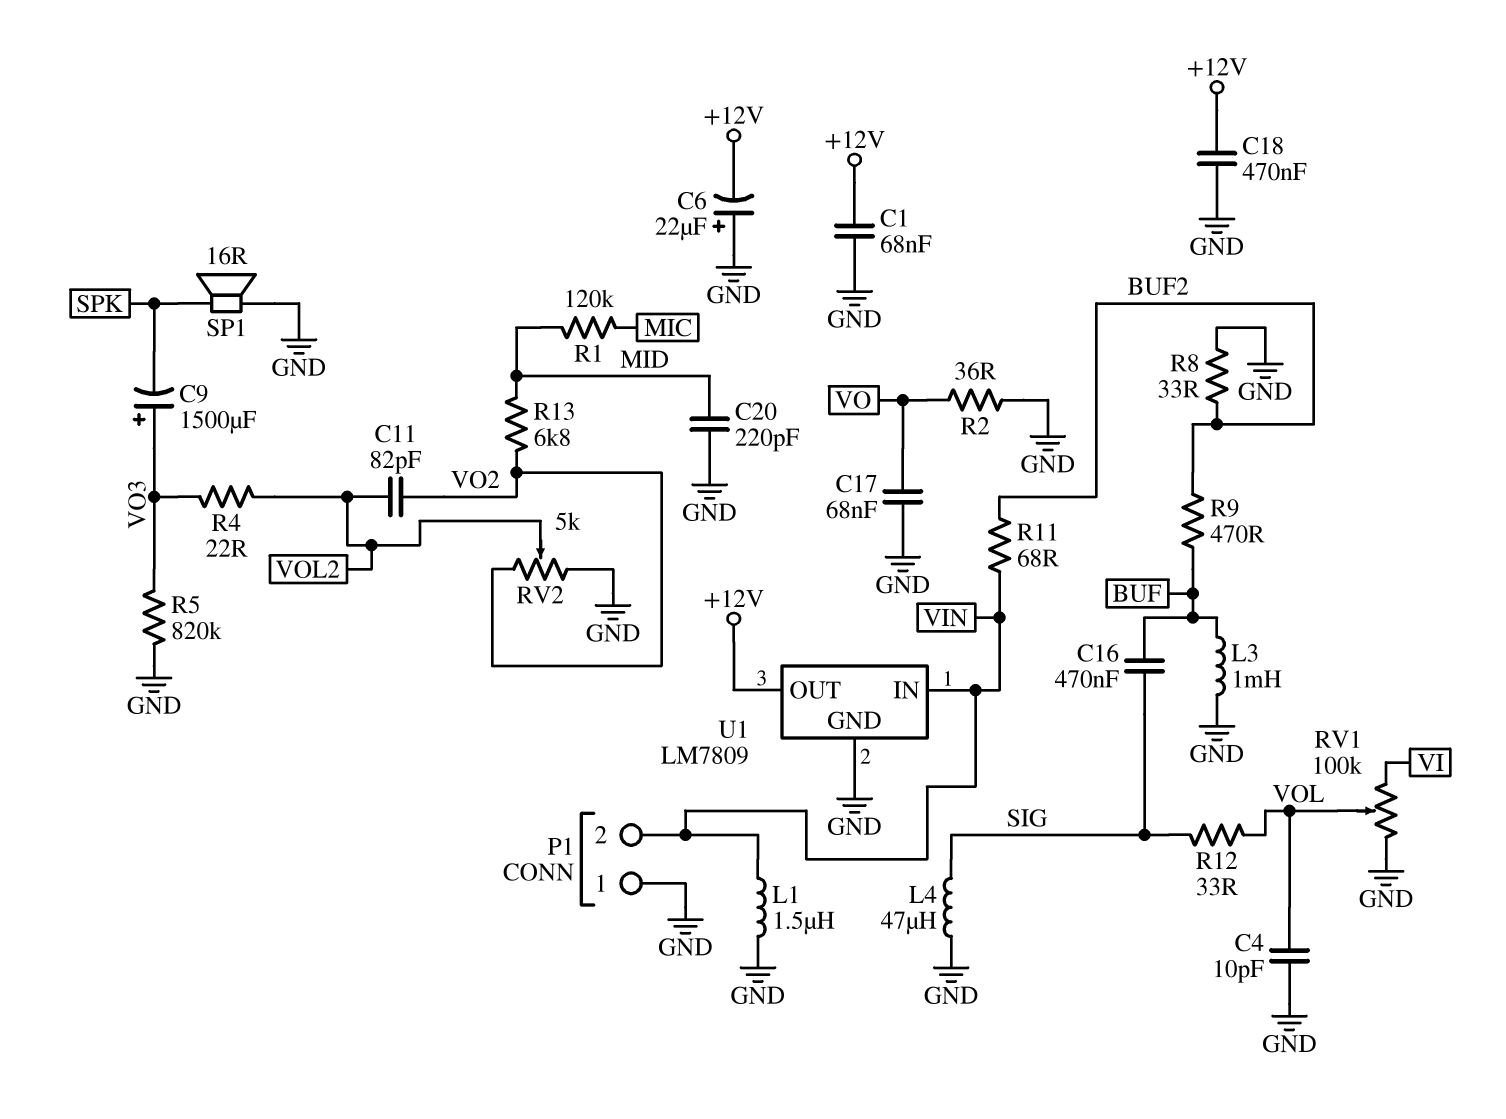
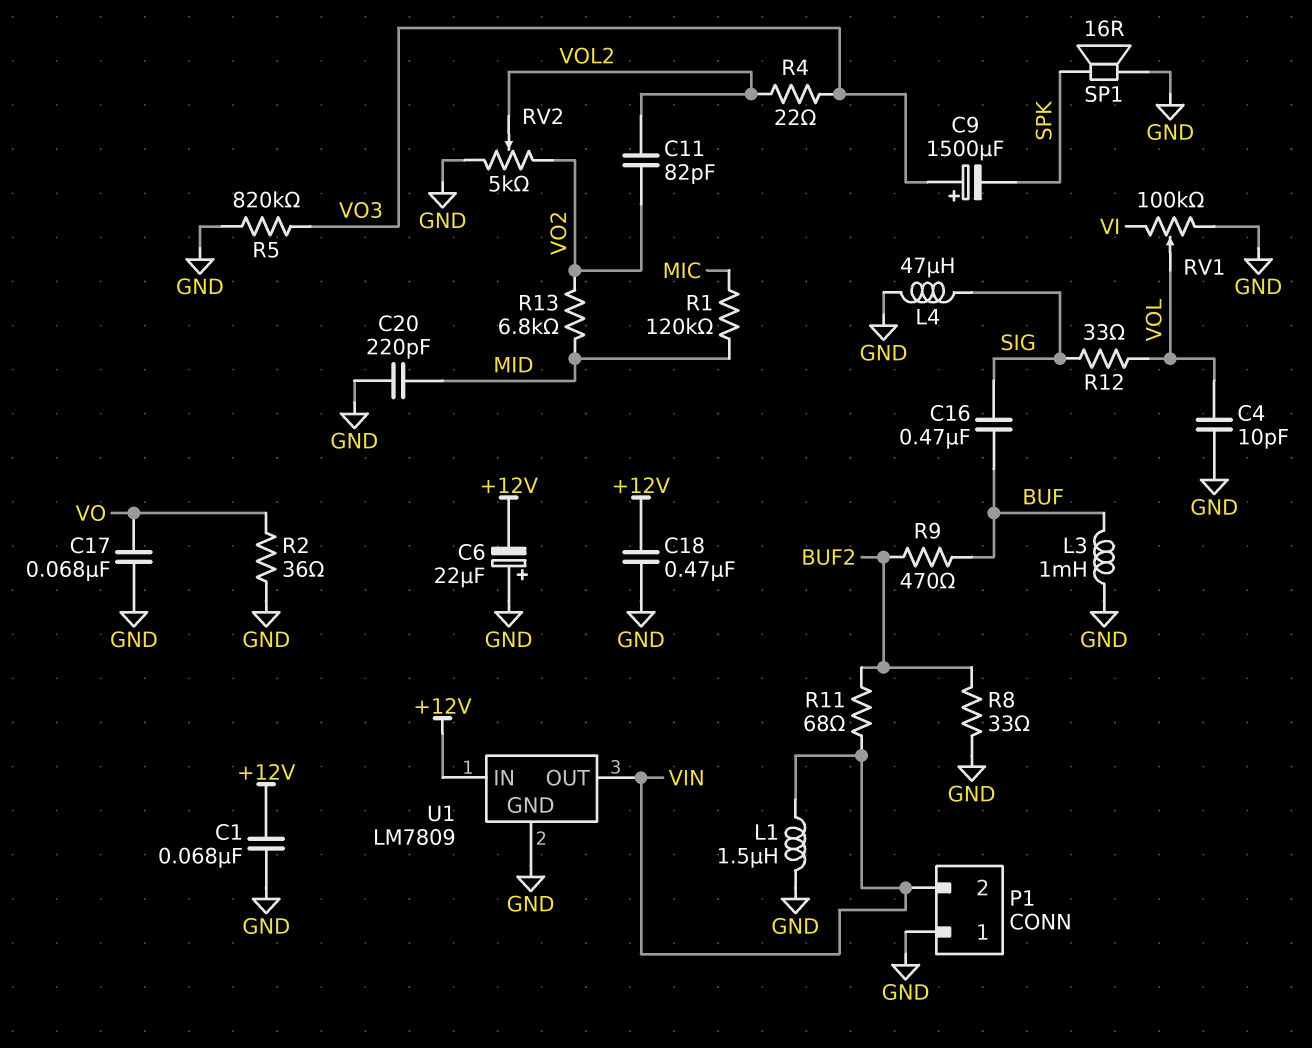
U1 pin IN: VIN -> +12V
U1 pin OUT: +12V -> VIN

